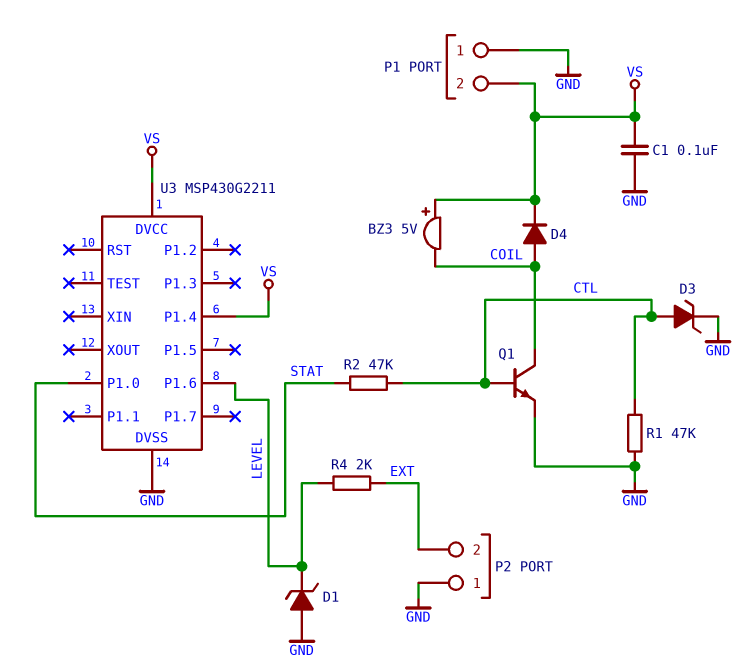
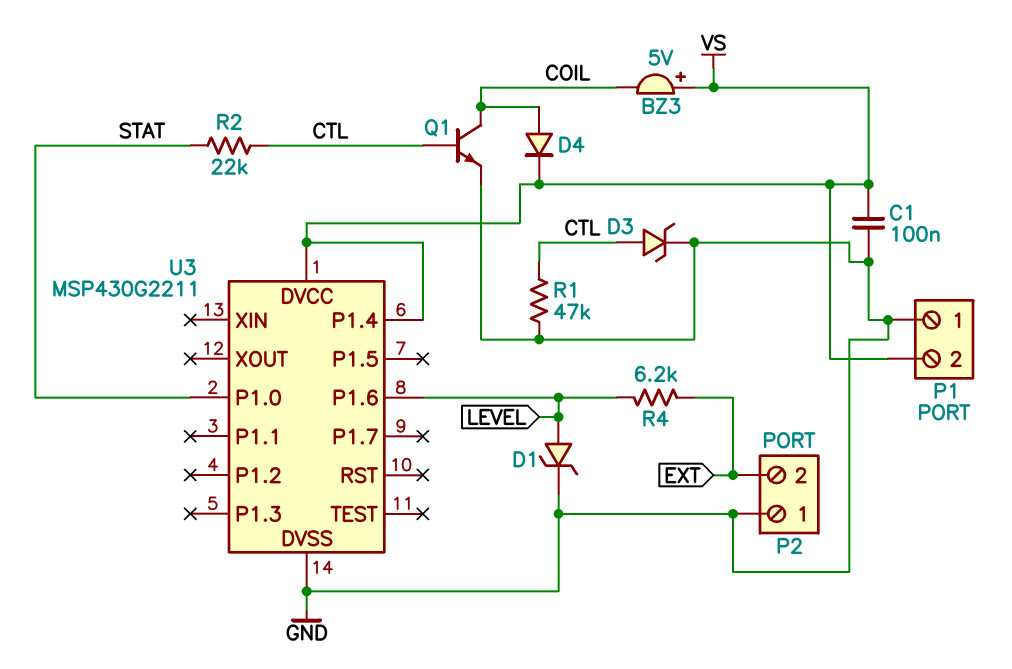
D1: zener (A GND, K LEVEL) -> zener (A LEVEL, K GND)
R2: 47k (CTL, STAT) -> 22k (CTL, STAT)
R4: 2k (EXT, LEVEL) -> 6.2k (EXT, LEVEL)

